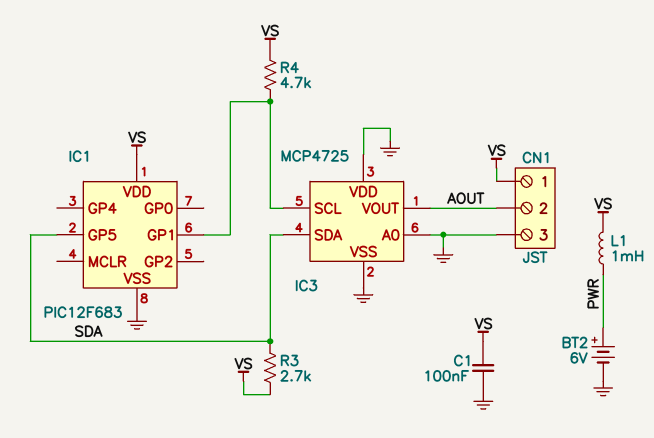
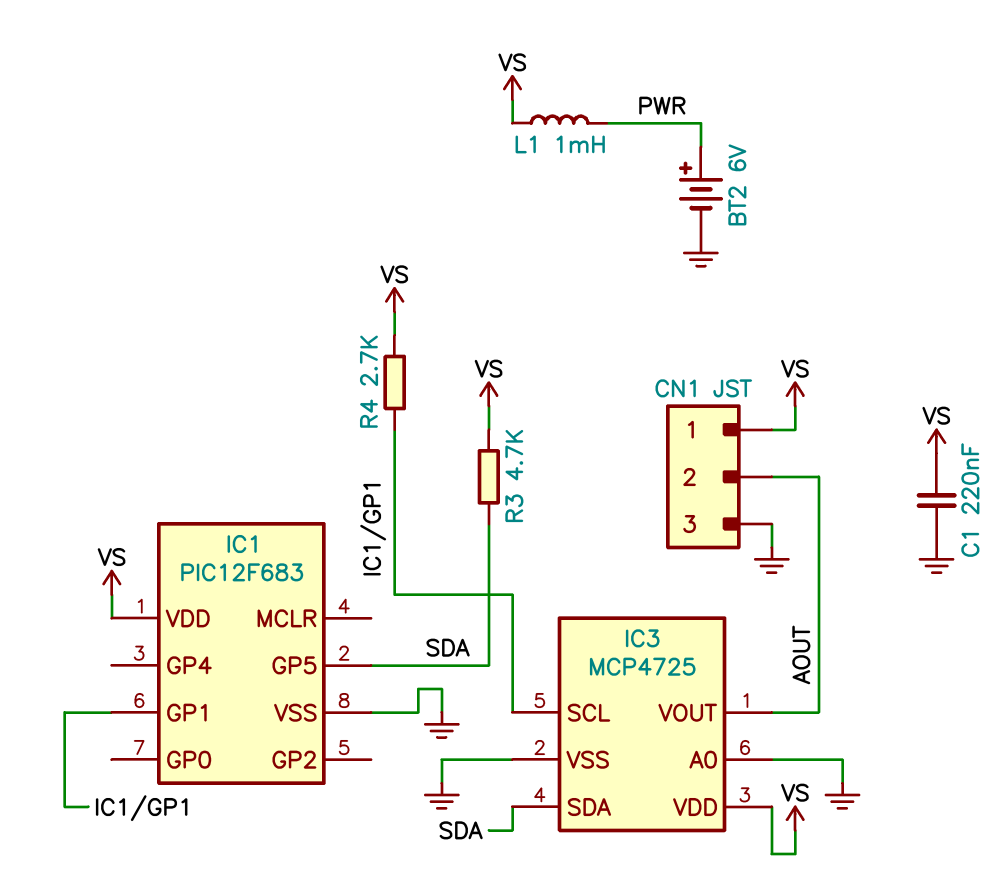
C1: 100nF (GND, VS) -> 220nF (GND, VS)
IC3 pin VDD: GND -> VS
R3: 2.7k (SDA, VS) -> 4.7k (SDA, VS)
R4: 4.7k (IC1/GP1, VS) -> 2.7k (IC1/GP1, VS)

